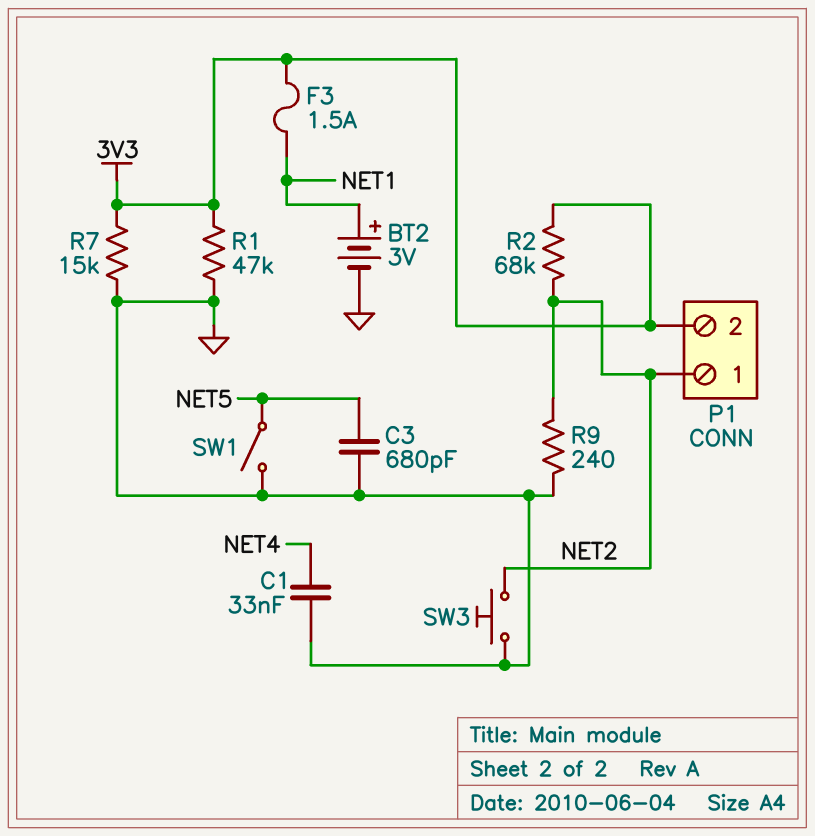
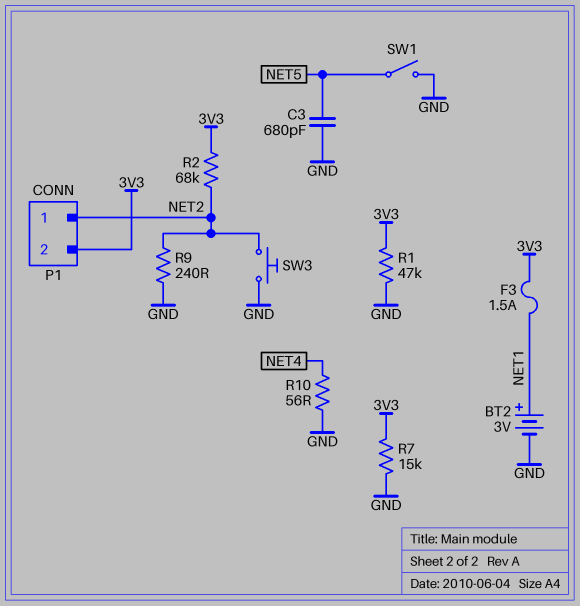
C1: 33nF (GND, NET4) -> none
R10: none -> 56 (GND, NET4)

